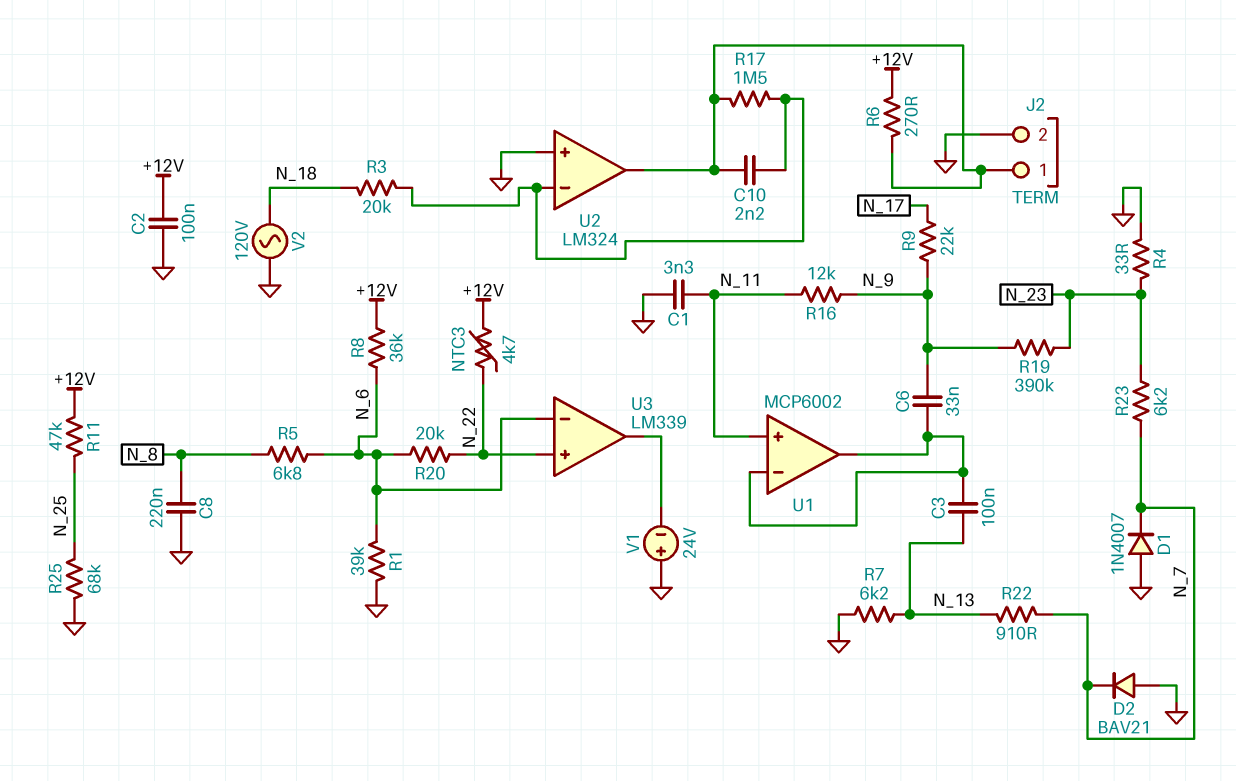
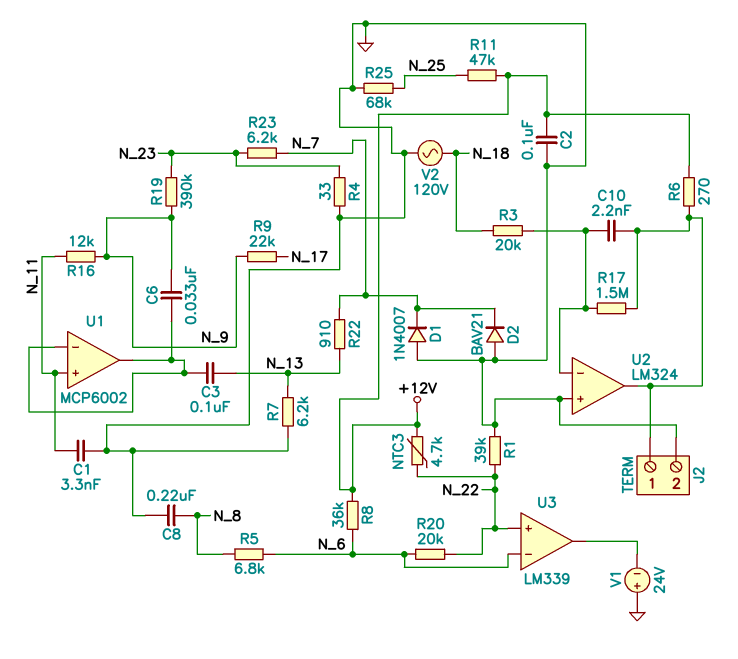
R1: 39k (GND, N_6) -> 39k (GND, N_22)

